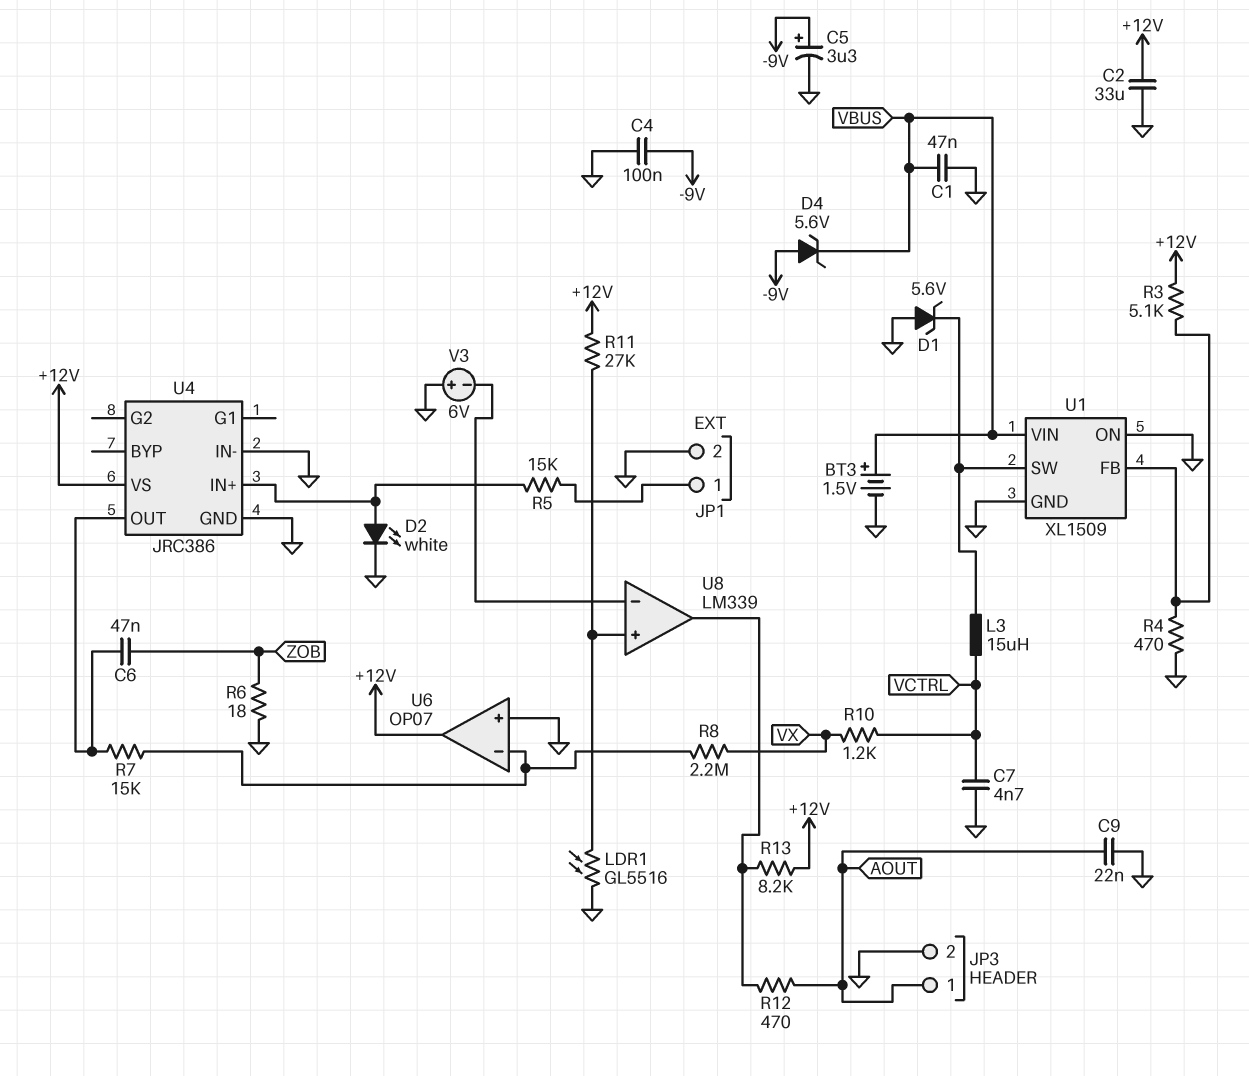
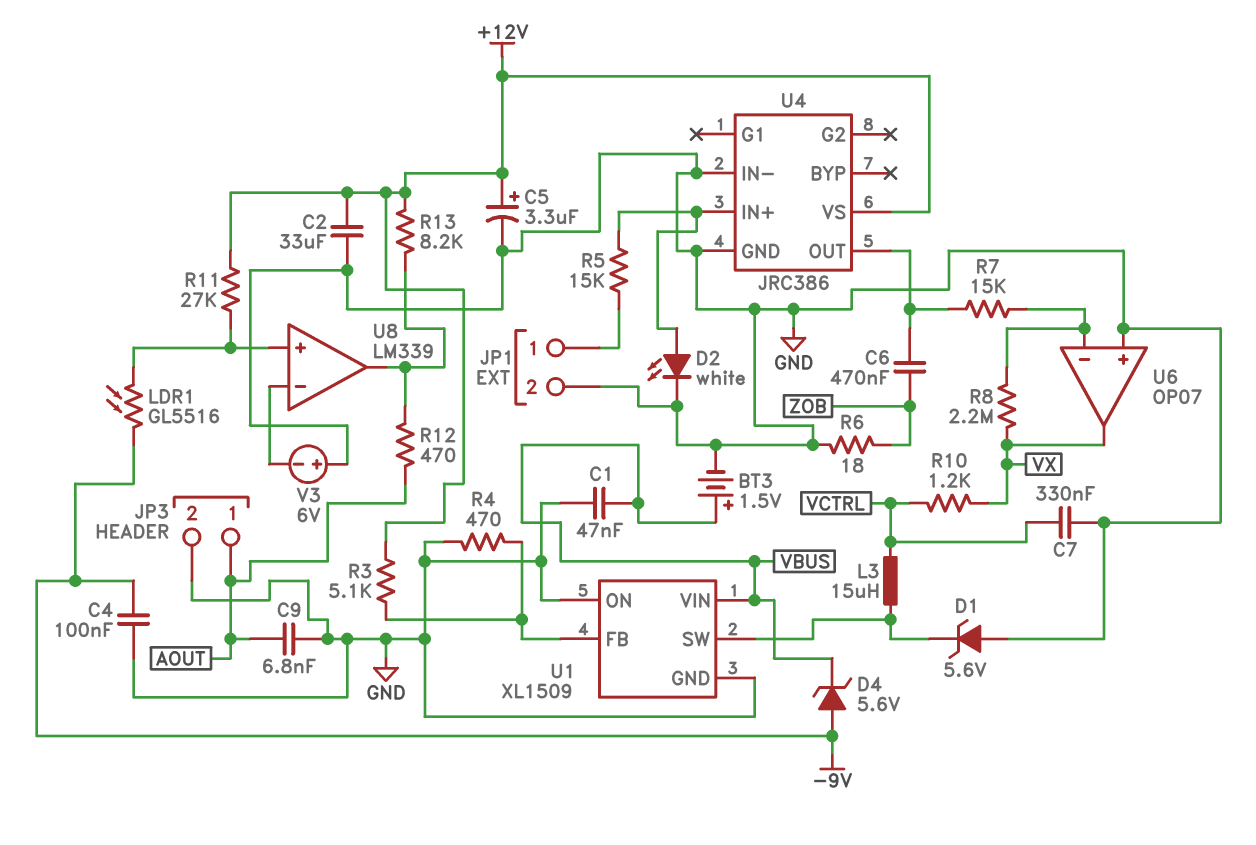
C5: 3.3uF (plus -9V, minus GND) -> 3.3uF (plus +12V, minus GND)
C6: 47nF (U4/OUT, ZOB) -> 470nF (U4/OUT, ZOB)
C7: 4.7nF (GND, VCTRL) -> 330nF (GND, VCTRL)
C9: 22nF (AOUT, GND) -> 6.8nF (AOUT, GND)
LDR1: GL5516 (GND, U8/in+) -> GL5516 (-9V, U8/in+)
U6 pin out: +12V -> VX

